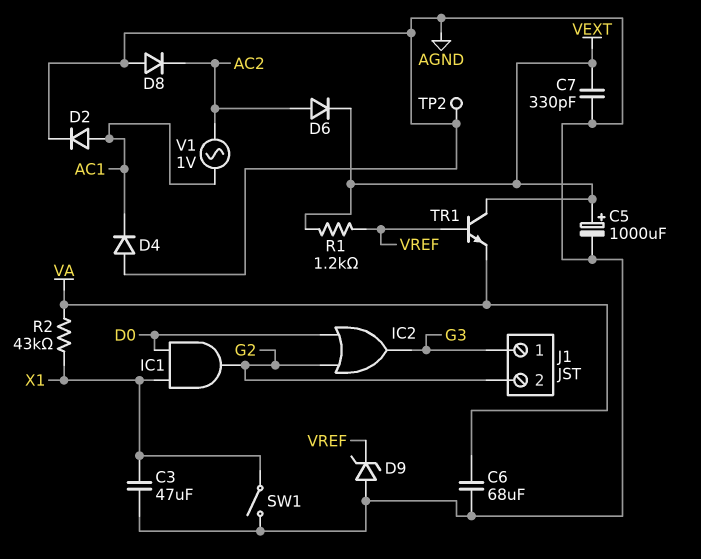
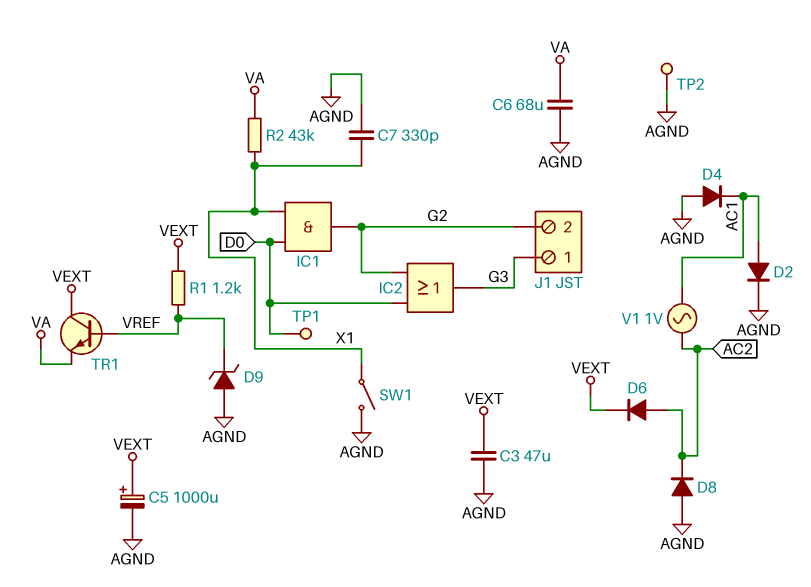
C3: 47uF (AGND, X1) -> 47uF (AGND, VEXT)
C7: 330pF (AGND, VEXT) -> 330pF (AGND, X1)
TP1: none -> test point (D0)

